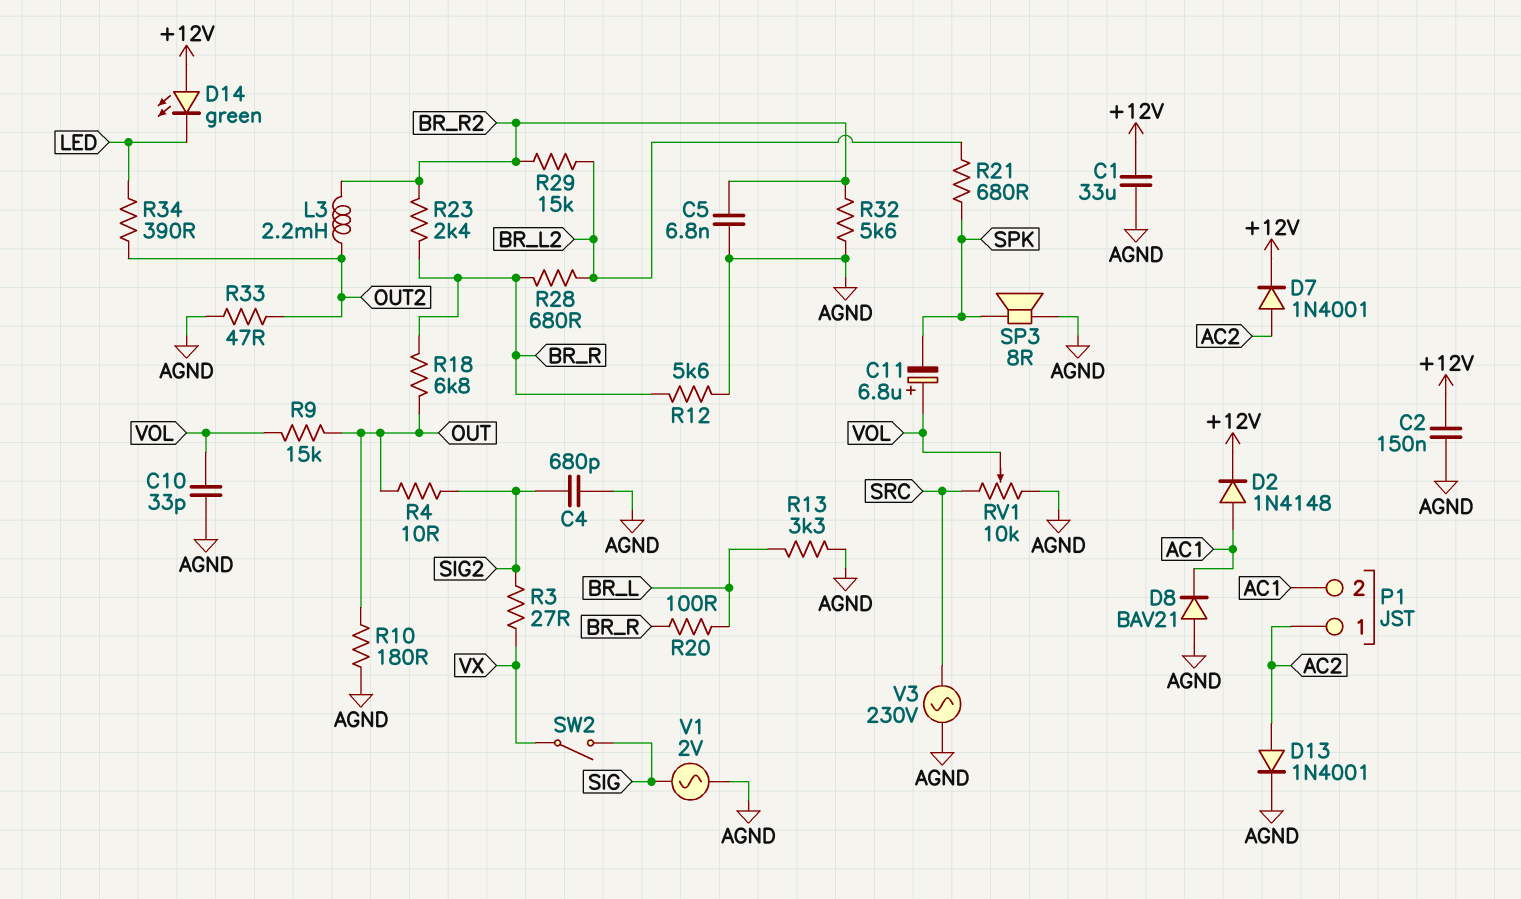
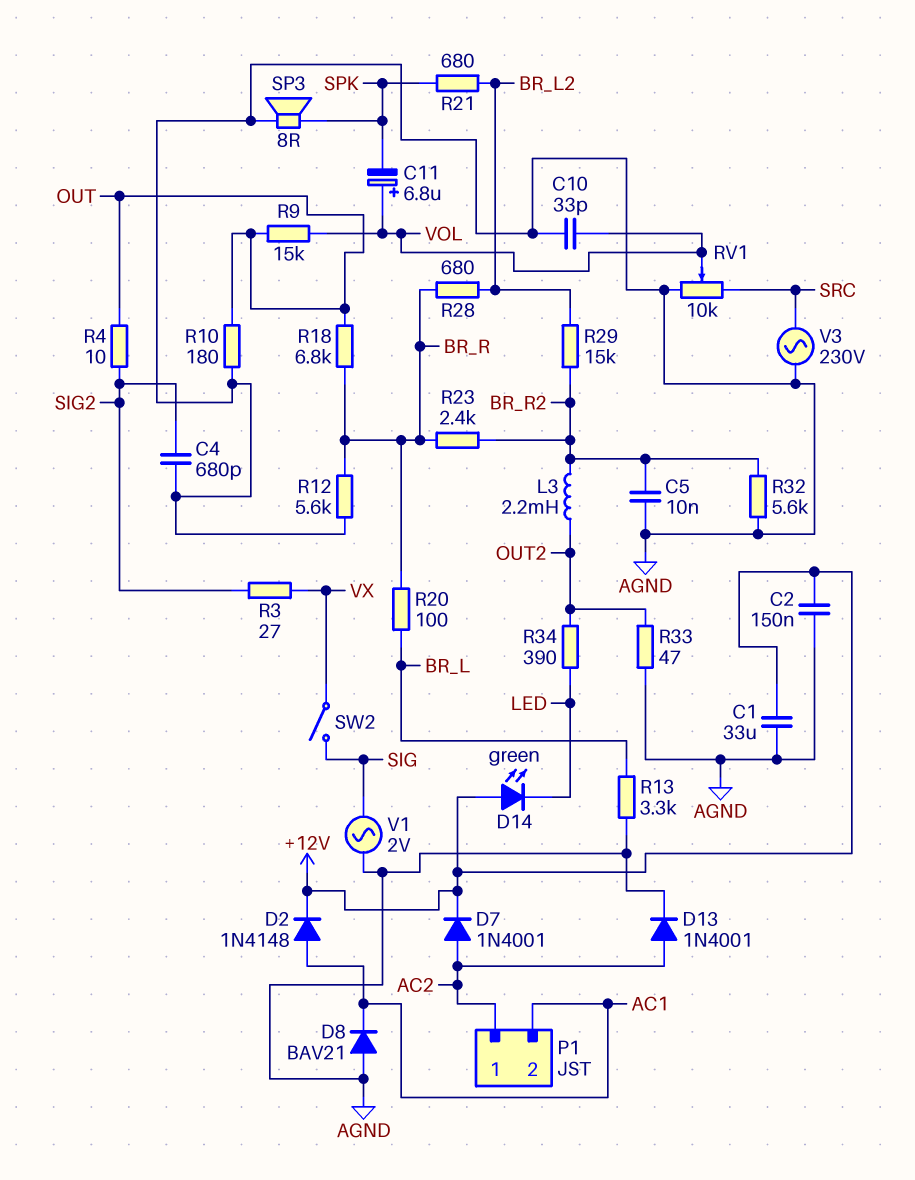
C5: 6.8nF (AGND, BR_R2) -> 10nF (AGND, BR_R2)

